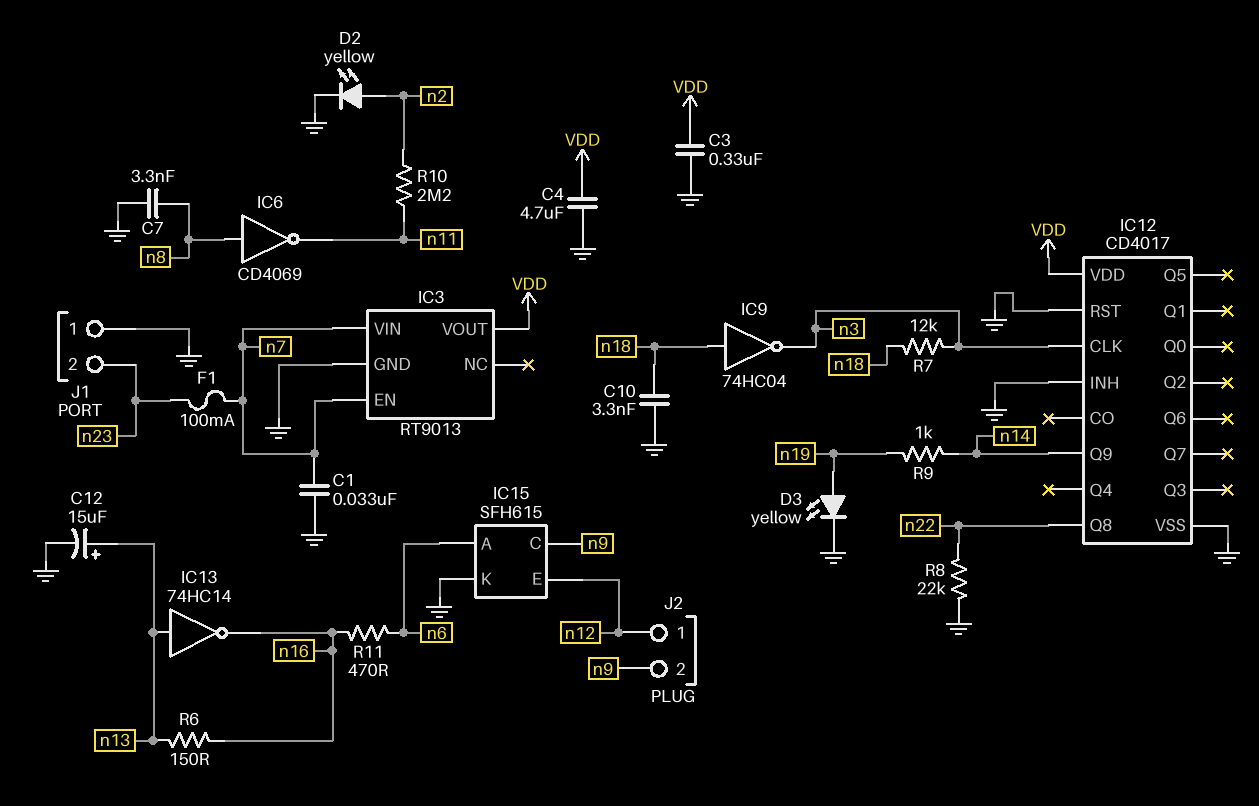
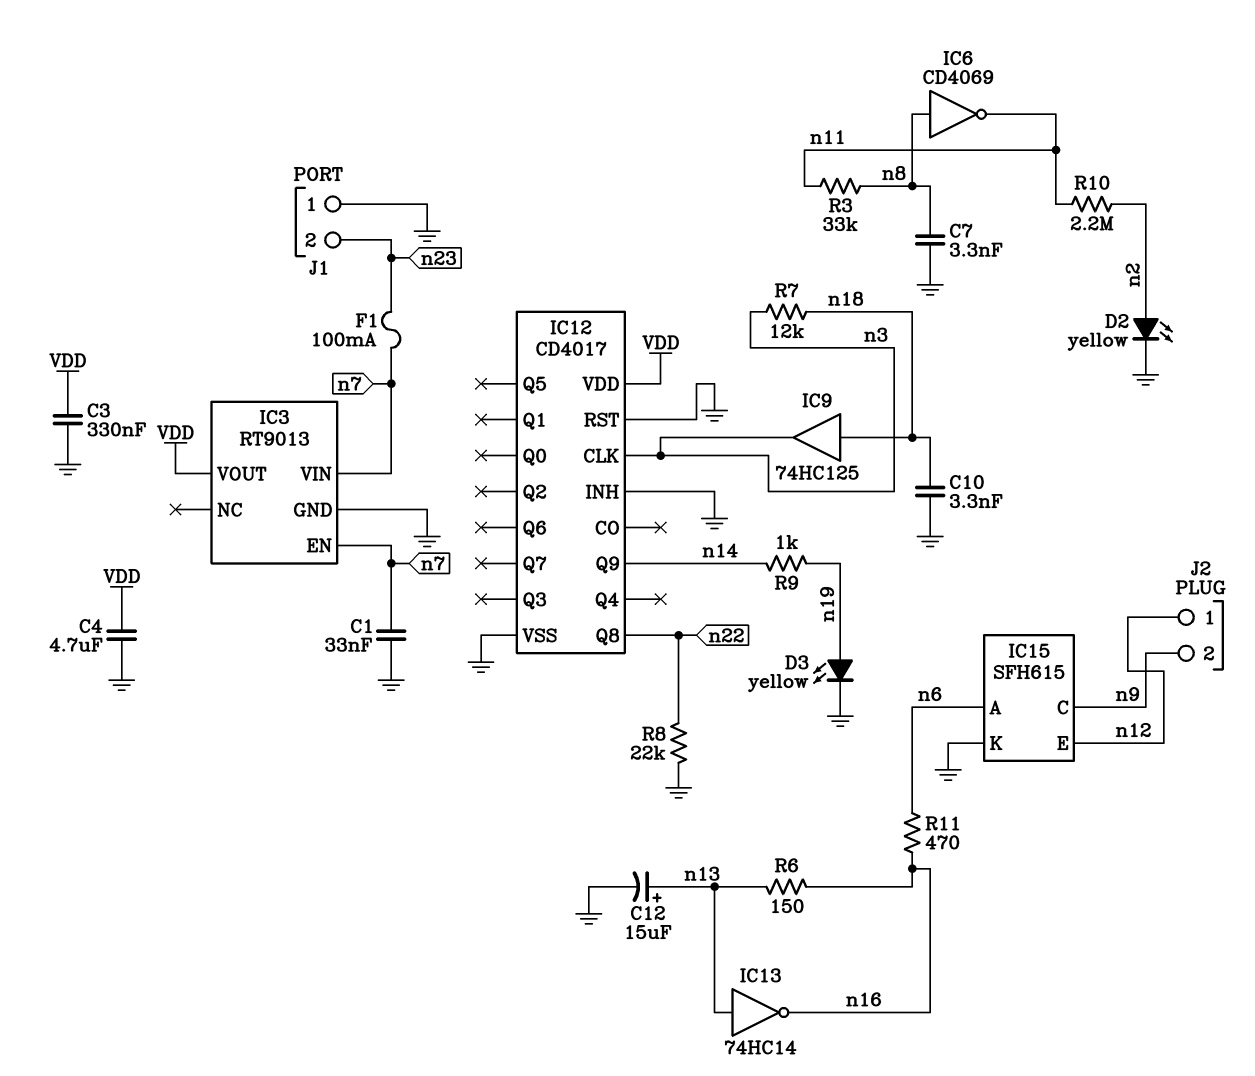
IC9: NOT 74HC04 (in n18, out n3) -> buffer 74HC125 (in n18, out n3)
R3: none -> 33k (n8, n11)

